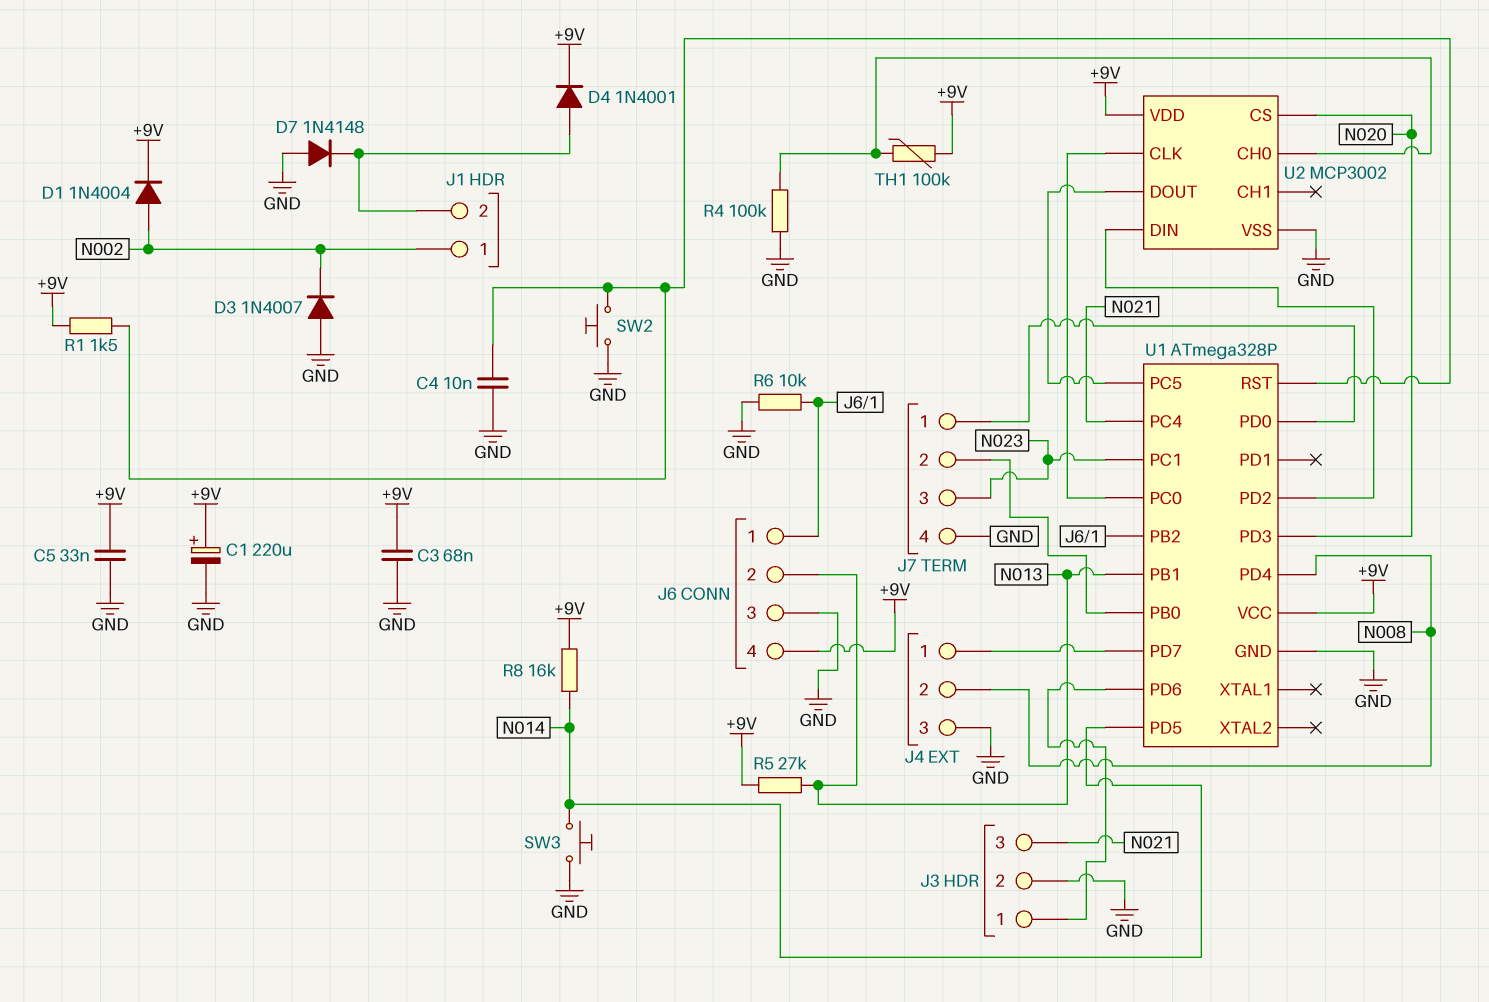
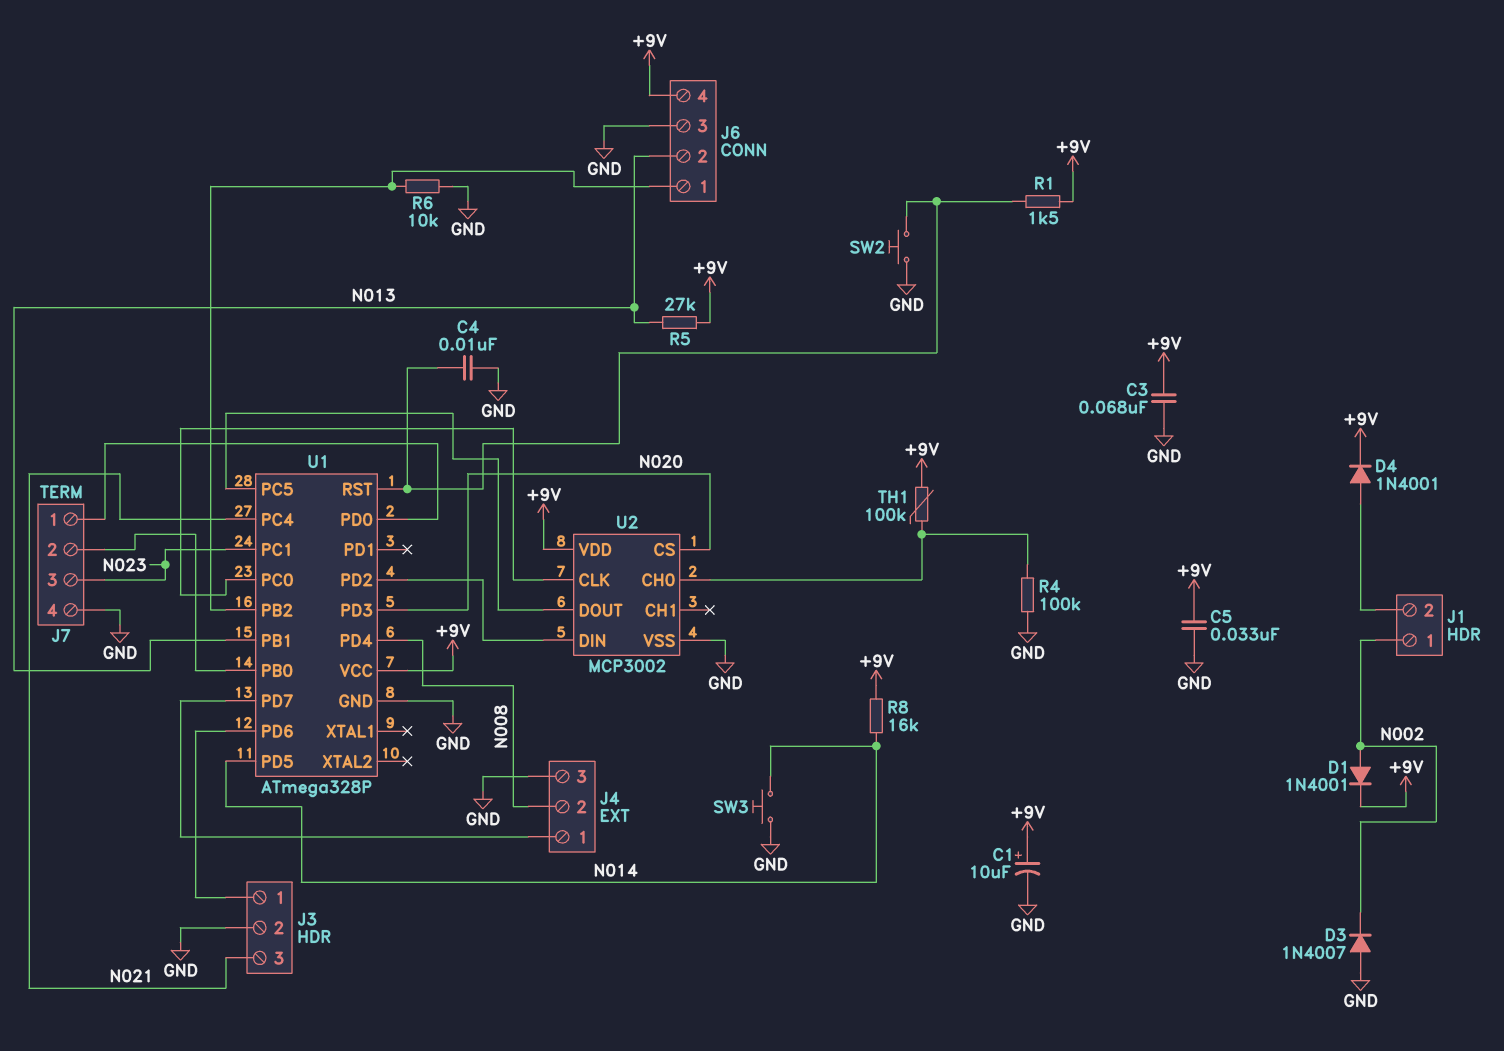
C1: 220uF (plus +9V, minus GND) -> 10uF (plus +9V, minus GND)
D1: diode 1N4004 (A N002, K +9V) -> diode 1N4001 (A N002, K +9V)
D7: diode 1N4148 (A GND, K J1/2) -> none

